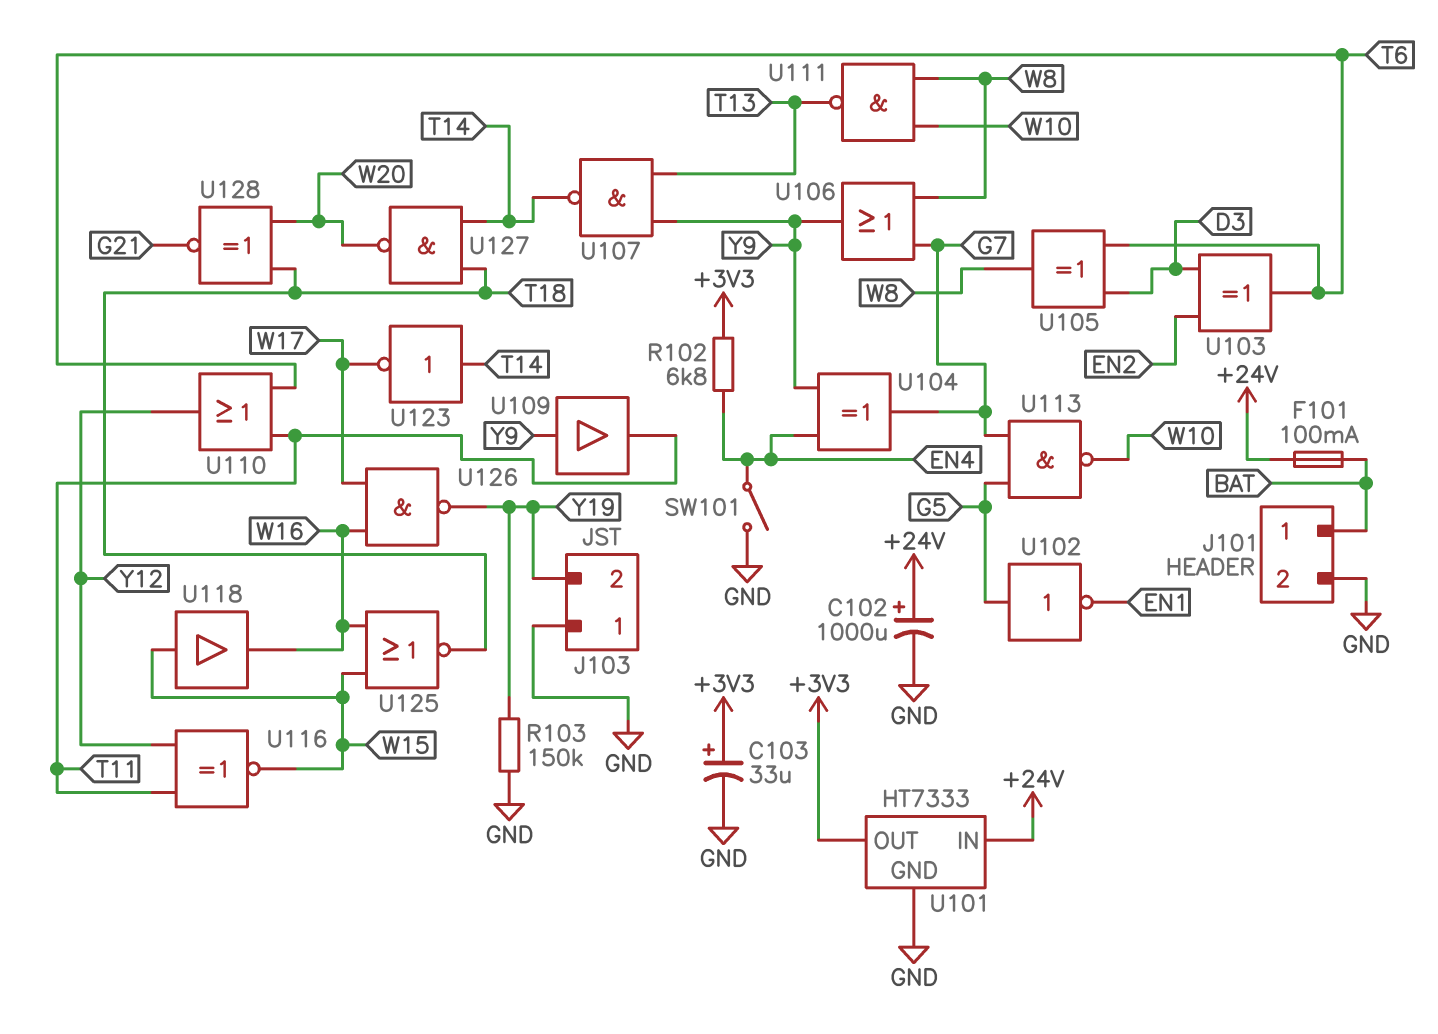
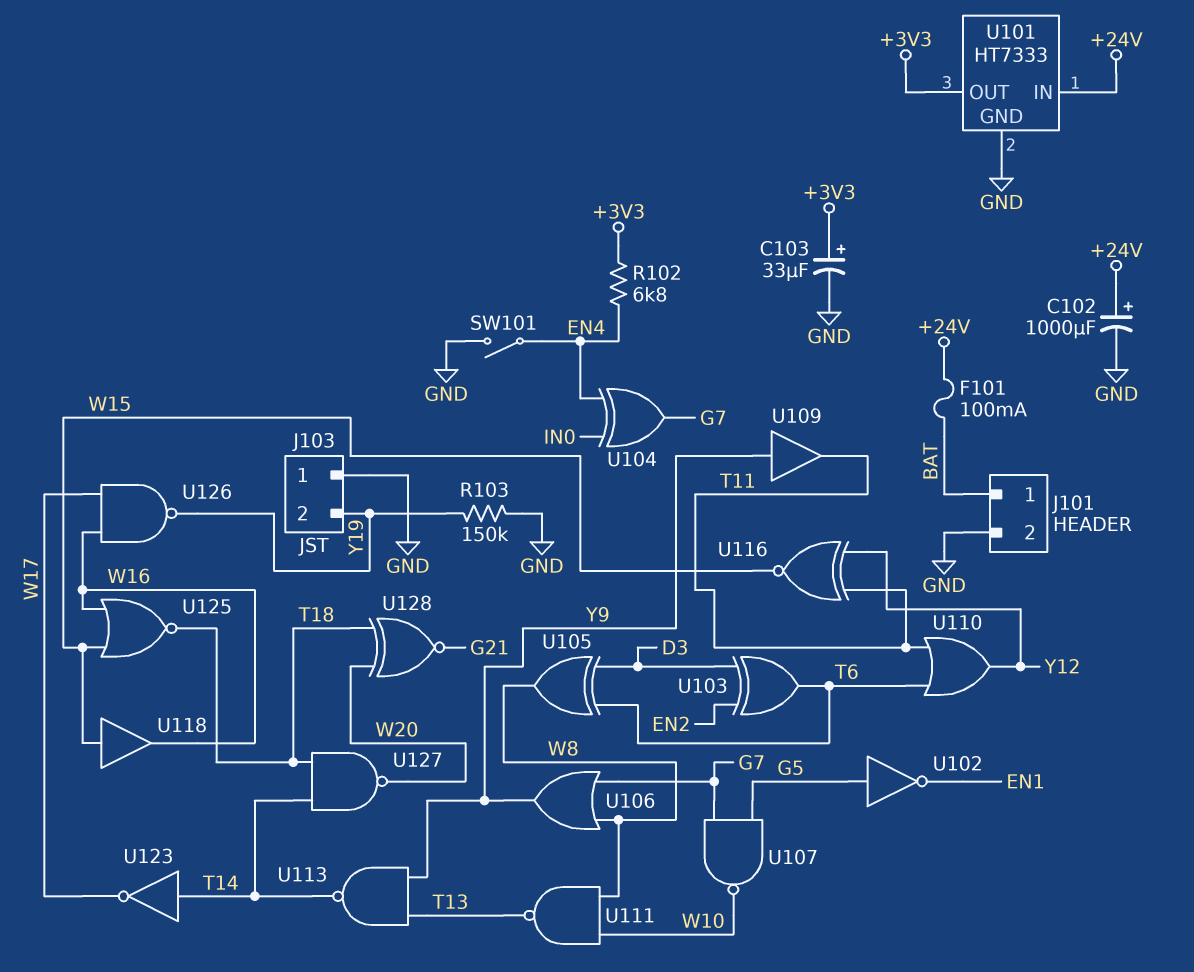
U104: XOR (in EN4, in Y9, out G7) -> XOR (in EN4, in IN0, out G7)
U107: NAND (in T13, in Y9, out T14) -> NAND (in G5, in G7, out W10)
U113: NAND (in G5, in G7, out W10) -> NAND (in T13, in Y9, out T14)

